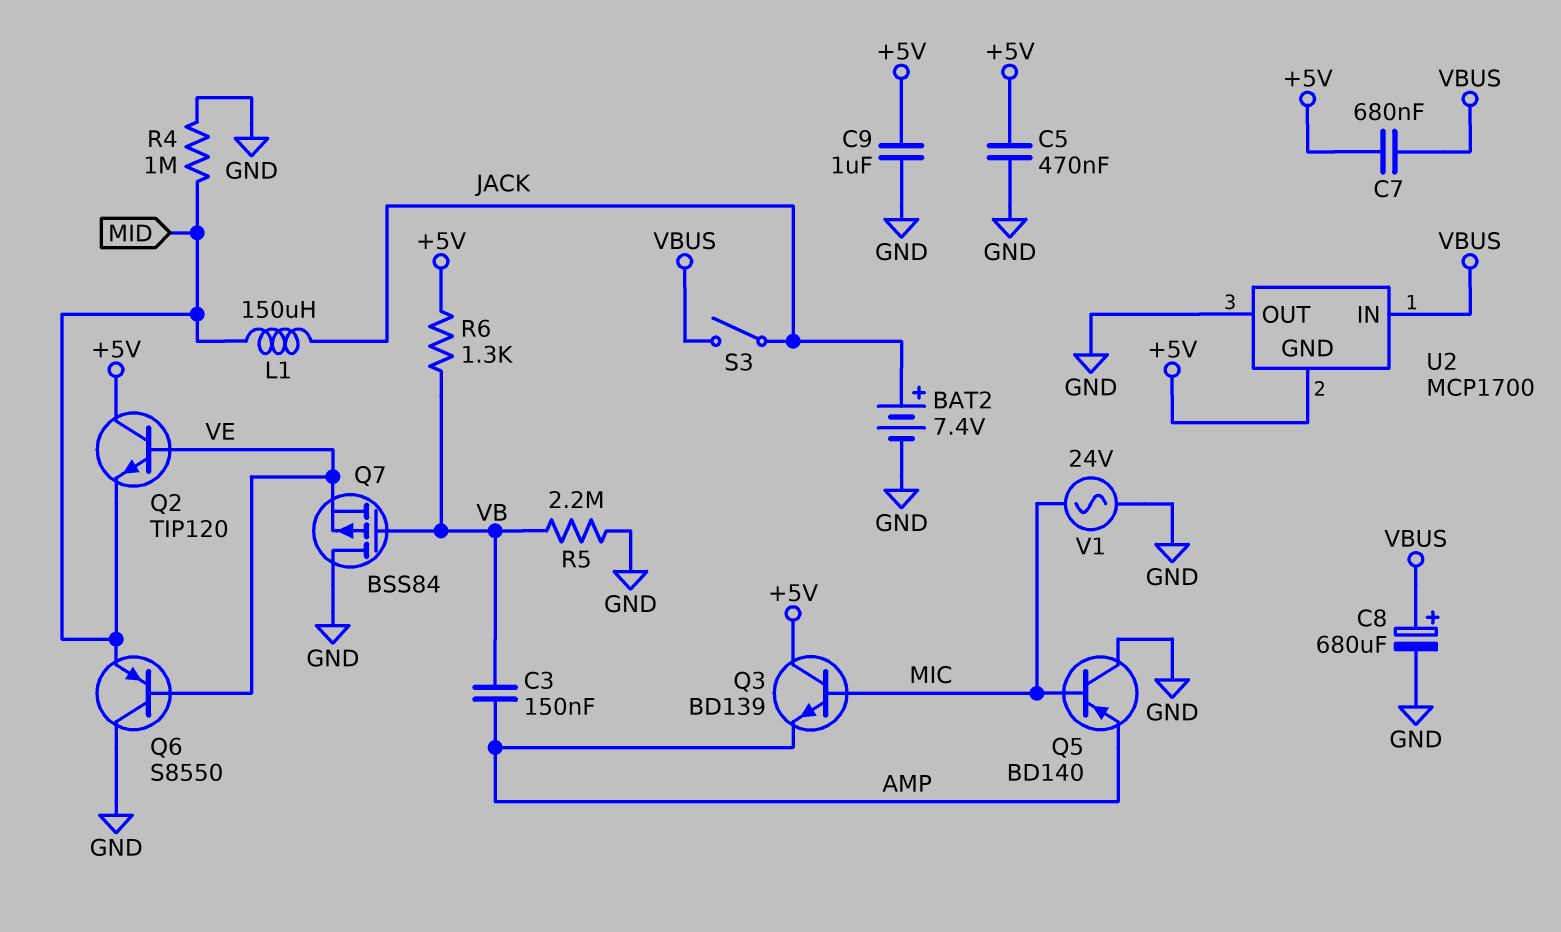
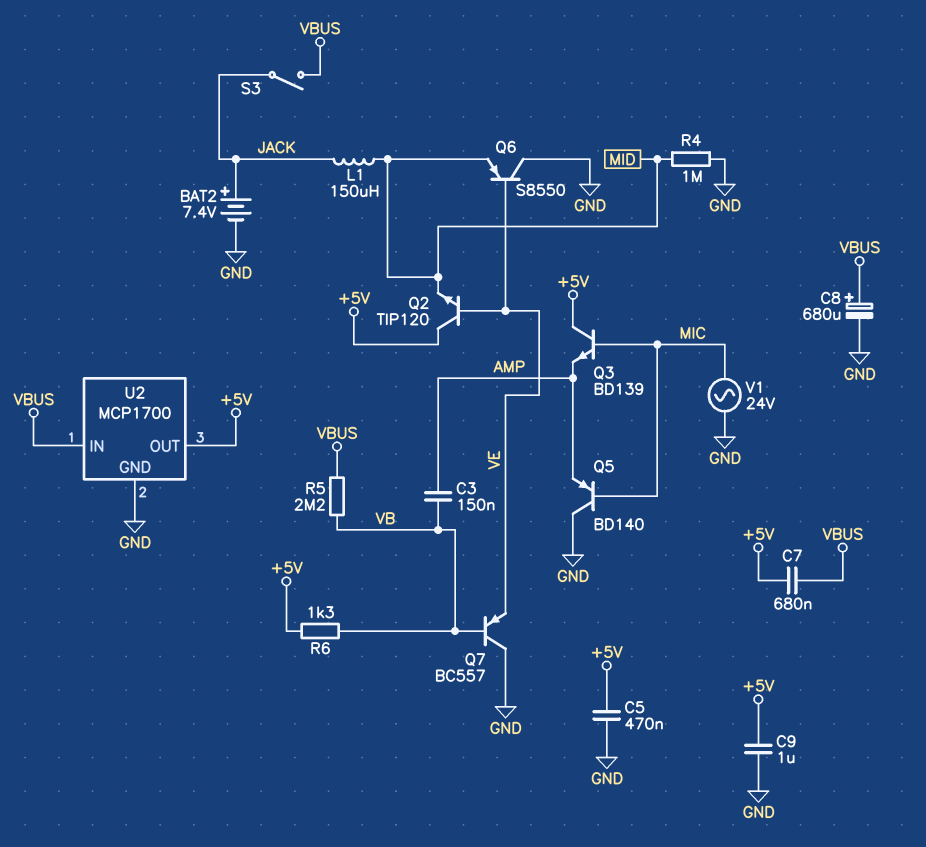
Q7: PMOS BSS84 (G VB, D GND, S VE) -> PNP BC557 (B VB, C GND, E VE)
R5: 2.2M (GND, VB) -> 2.2M (VB, VBUS)
U2 pin GND: +5V -> GND
U2 pin OUT: GND -> +5V

